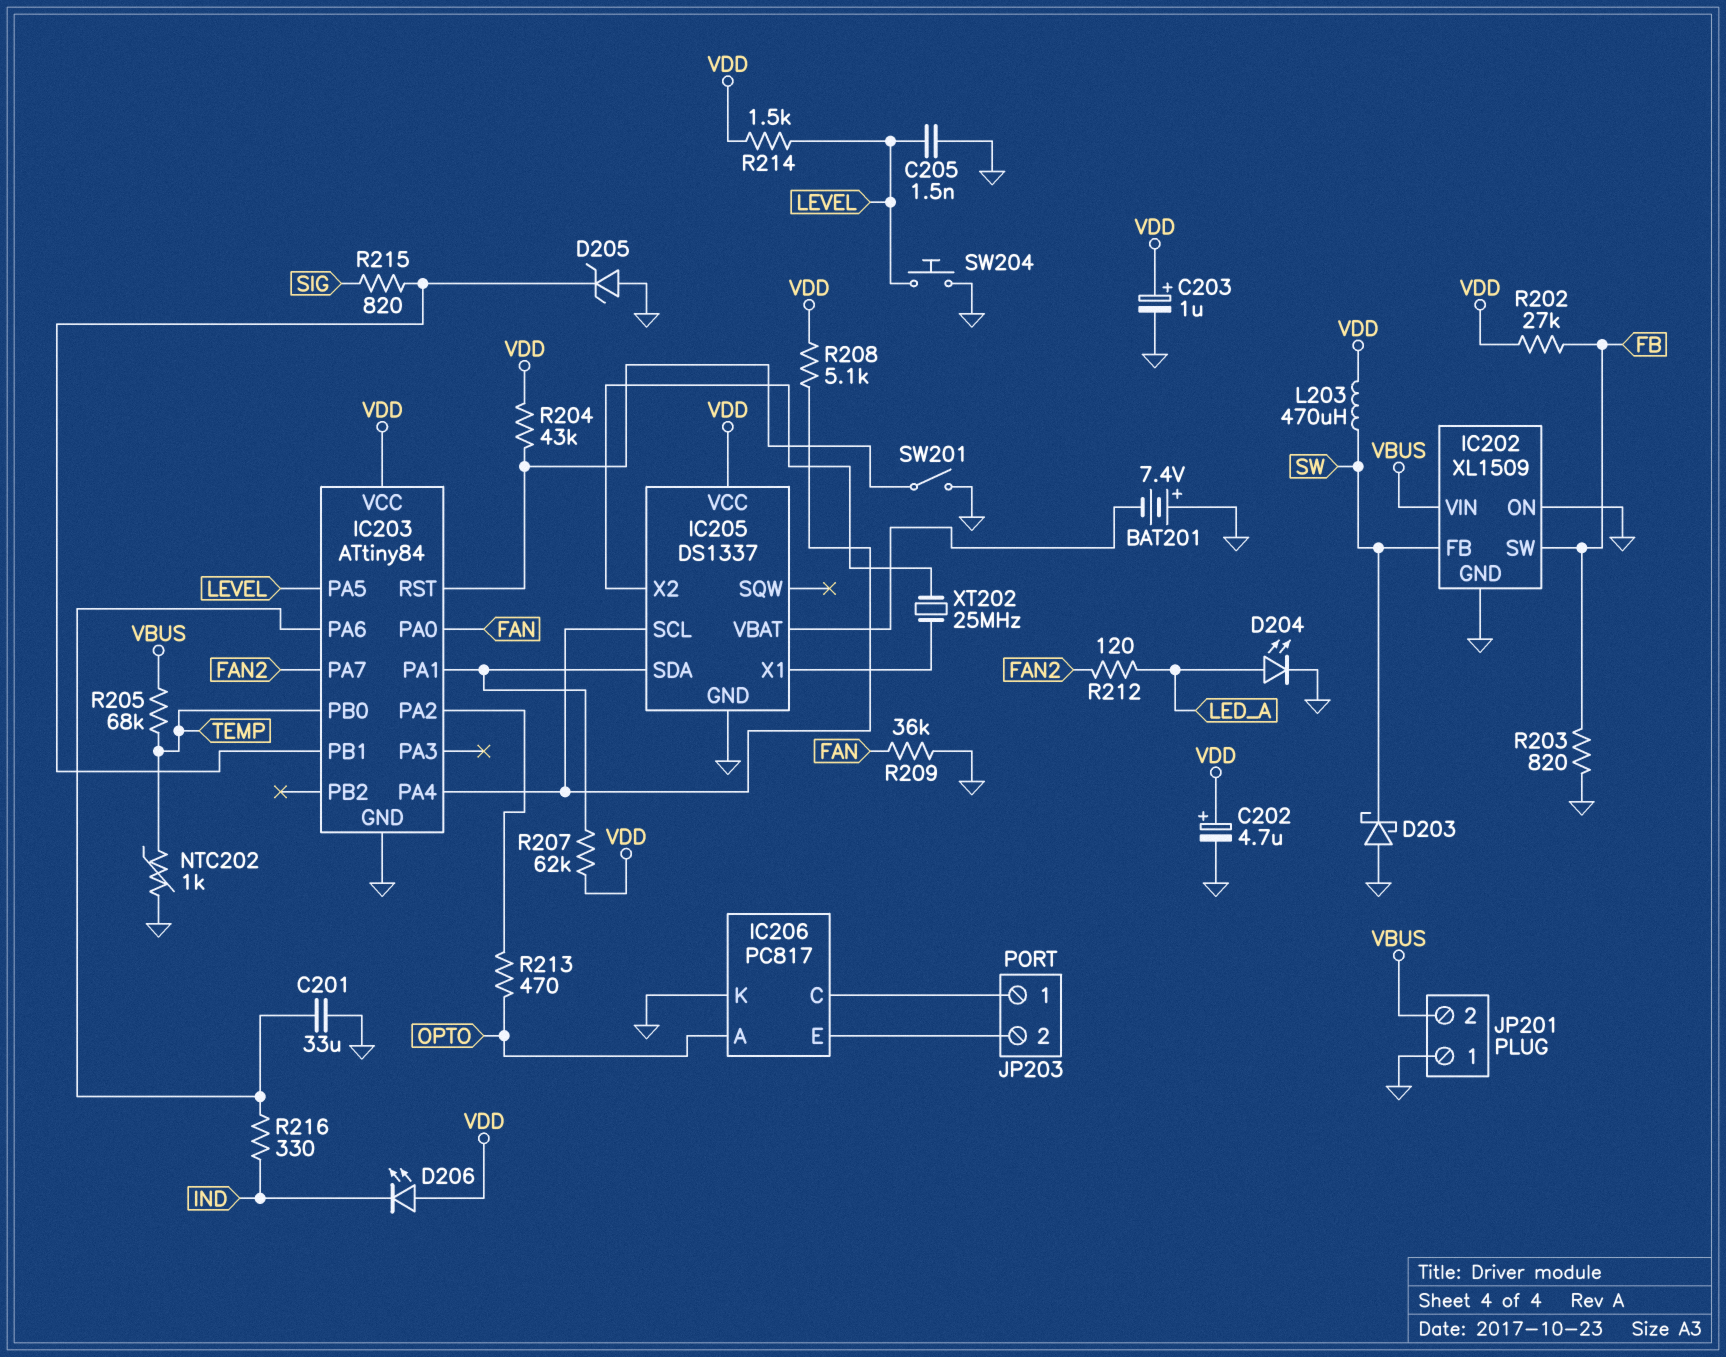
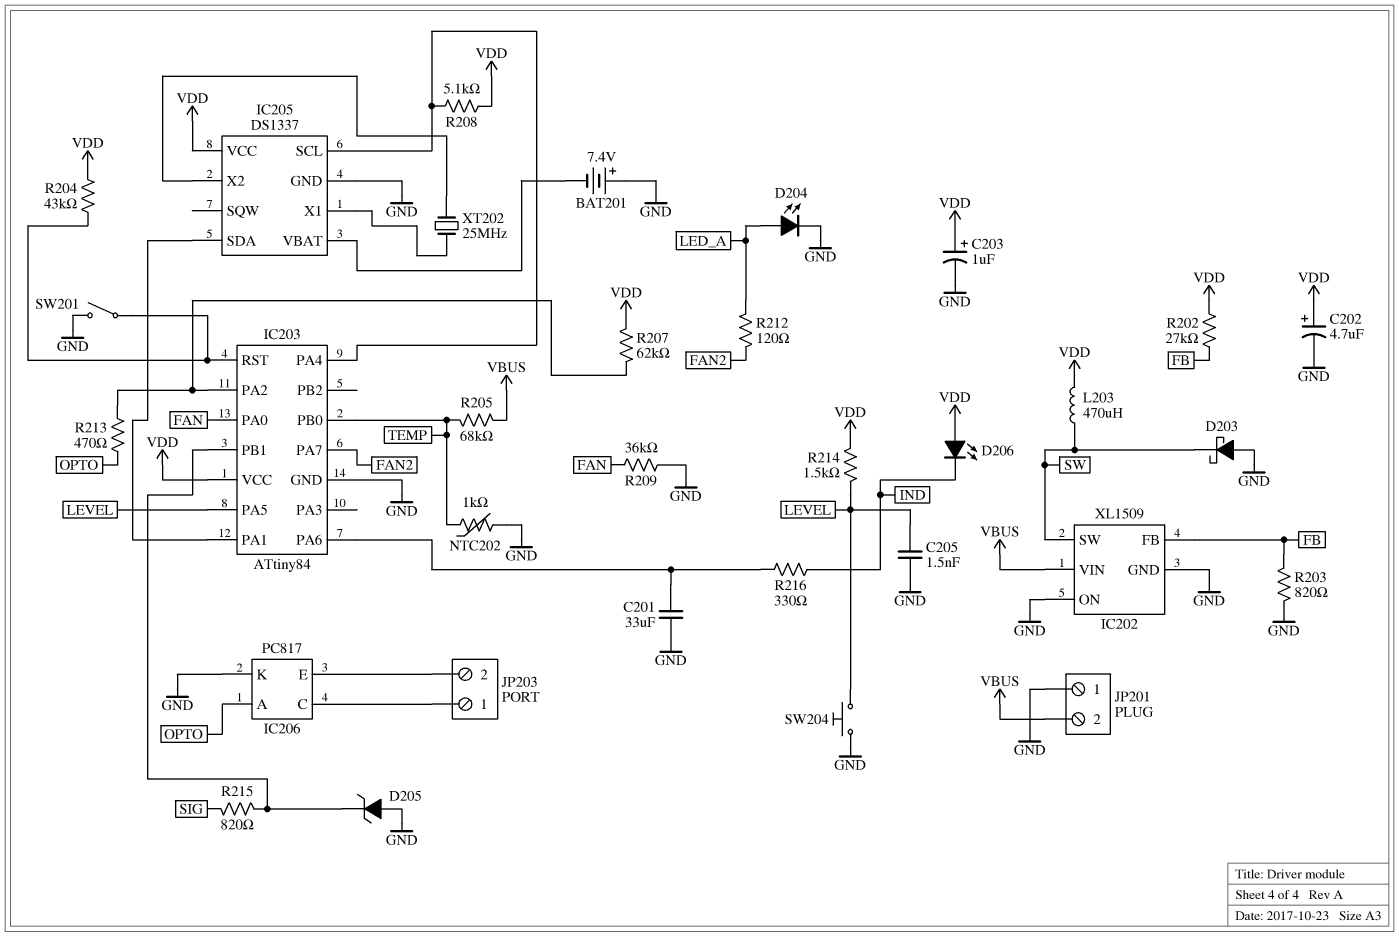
IC202 pin FB: SW -> FB
IC202 pin SW: FB -> SW
R207: 62k (IC203/PA1, VDD) -> 62k (IC203/PA2, VDD)

